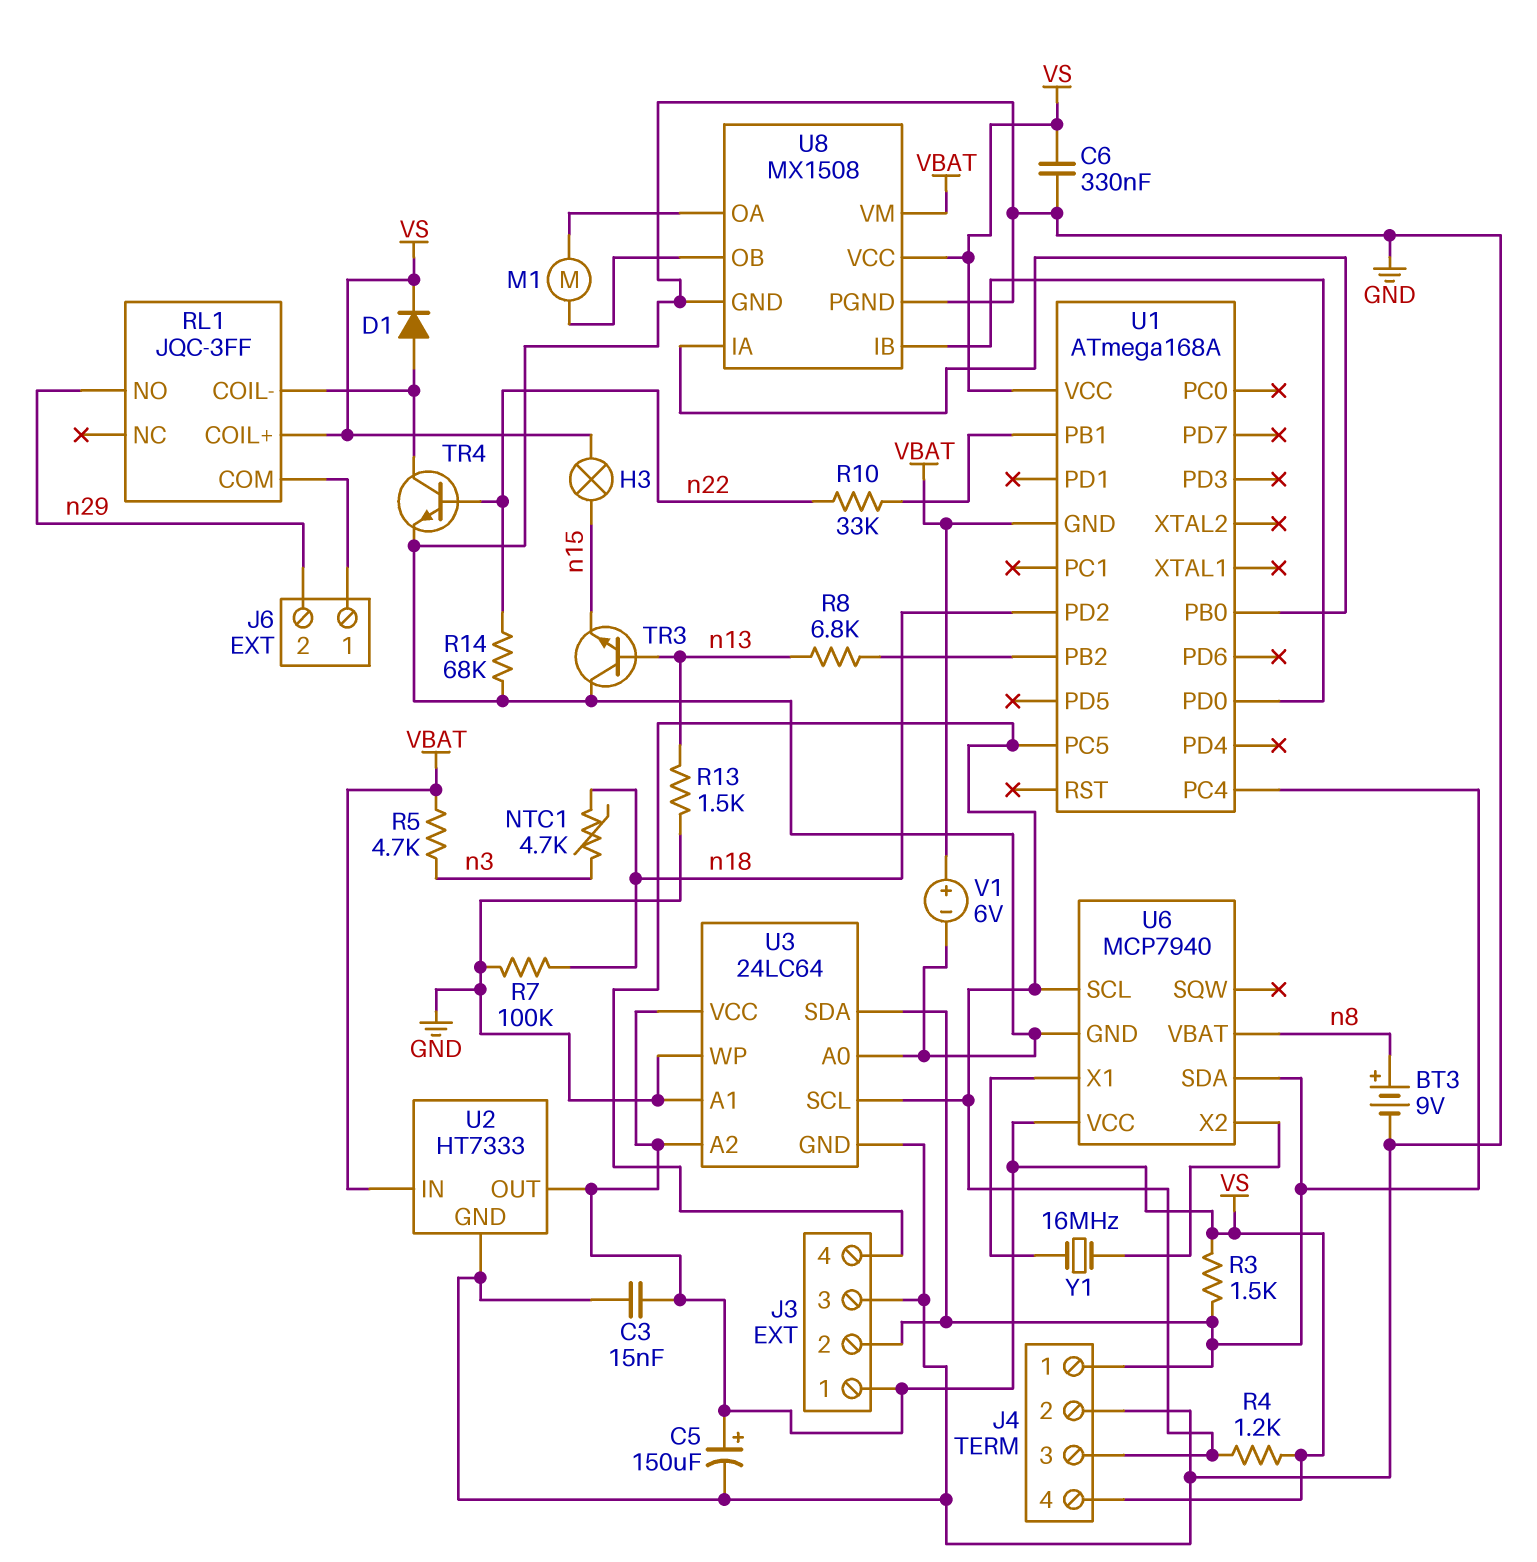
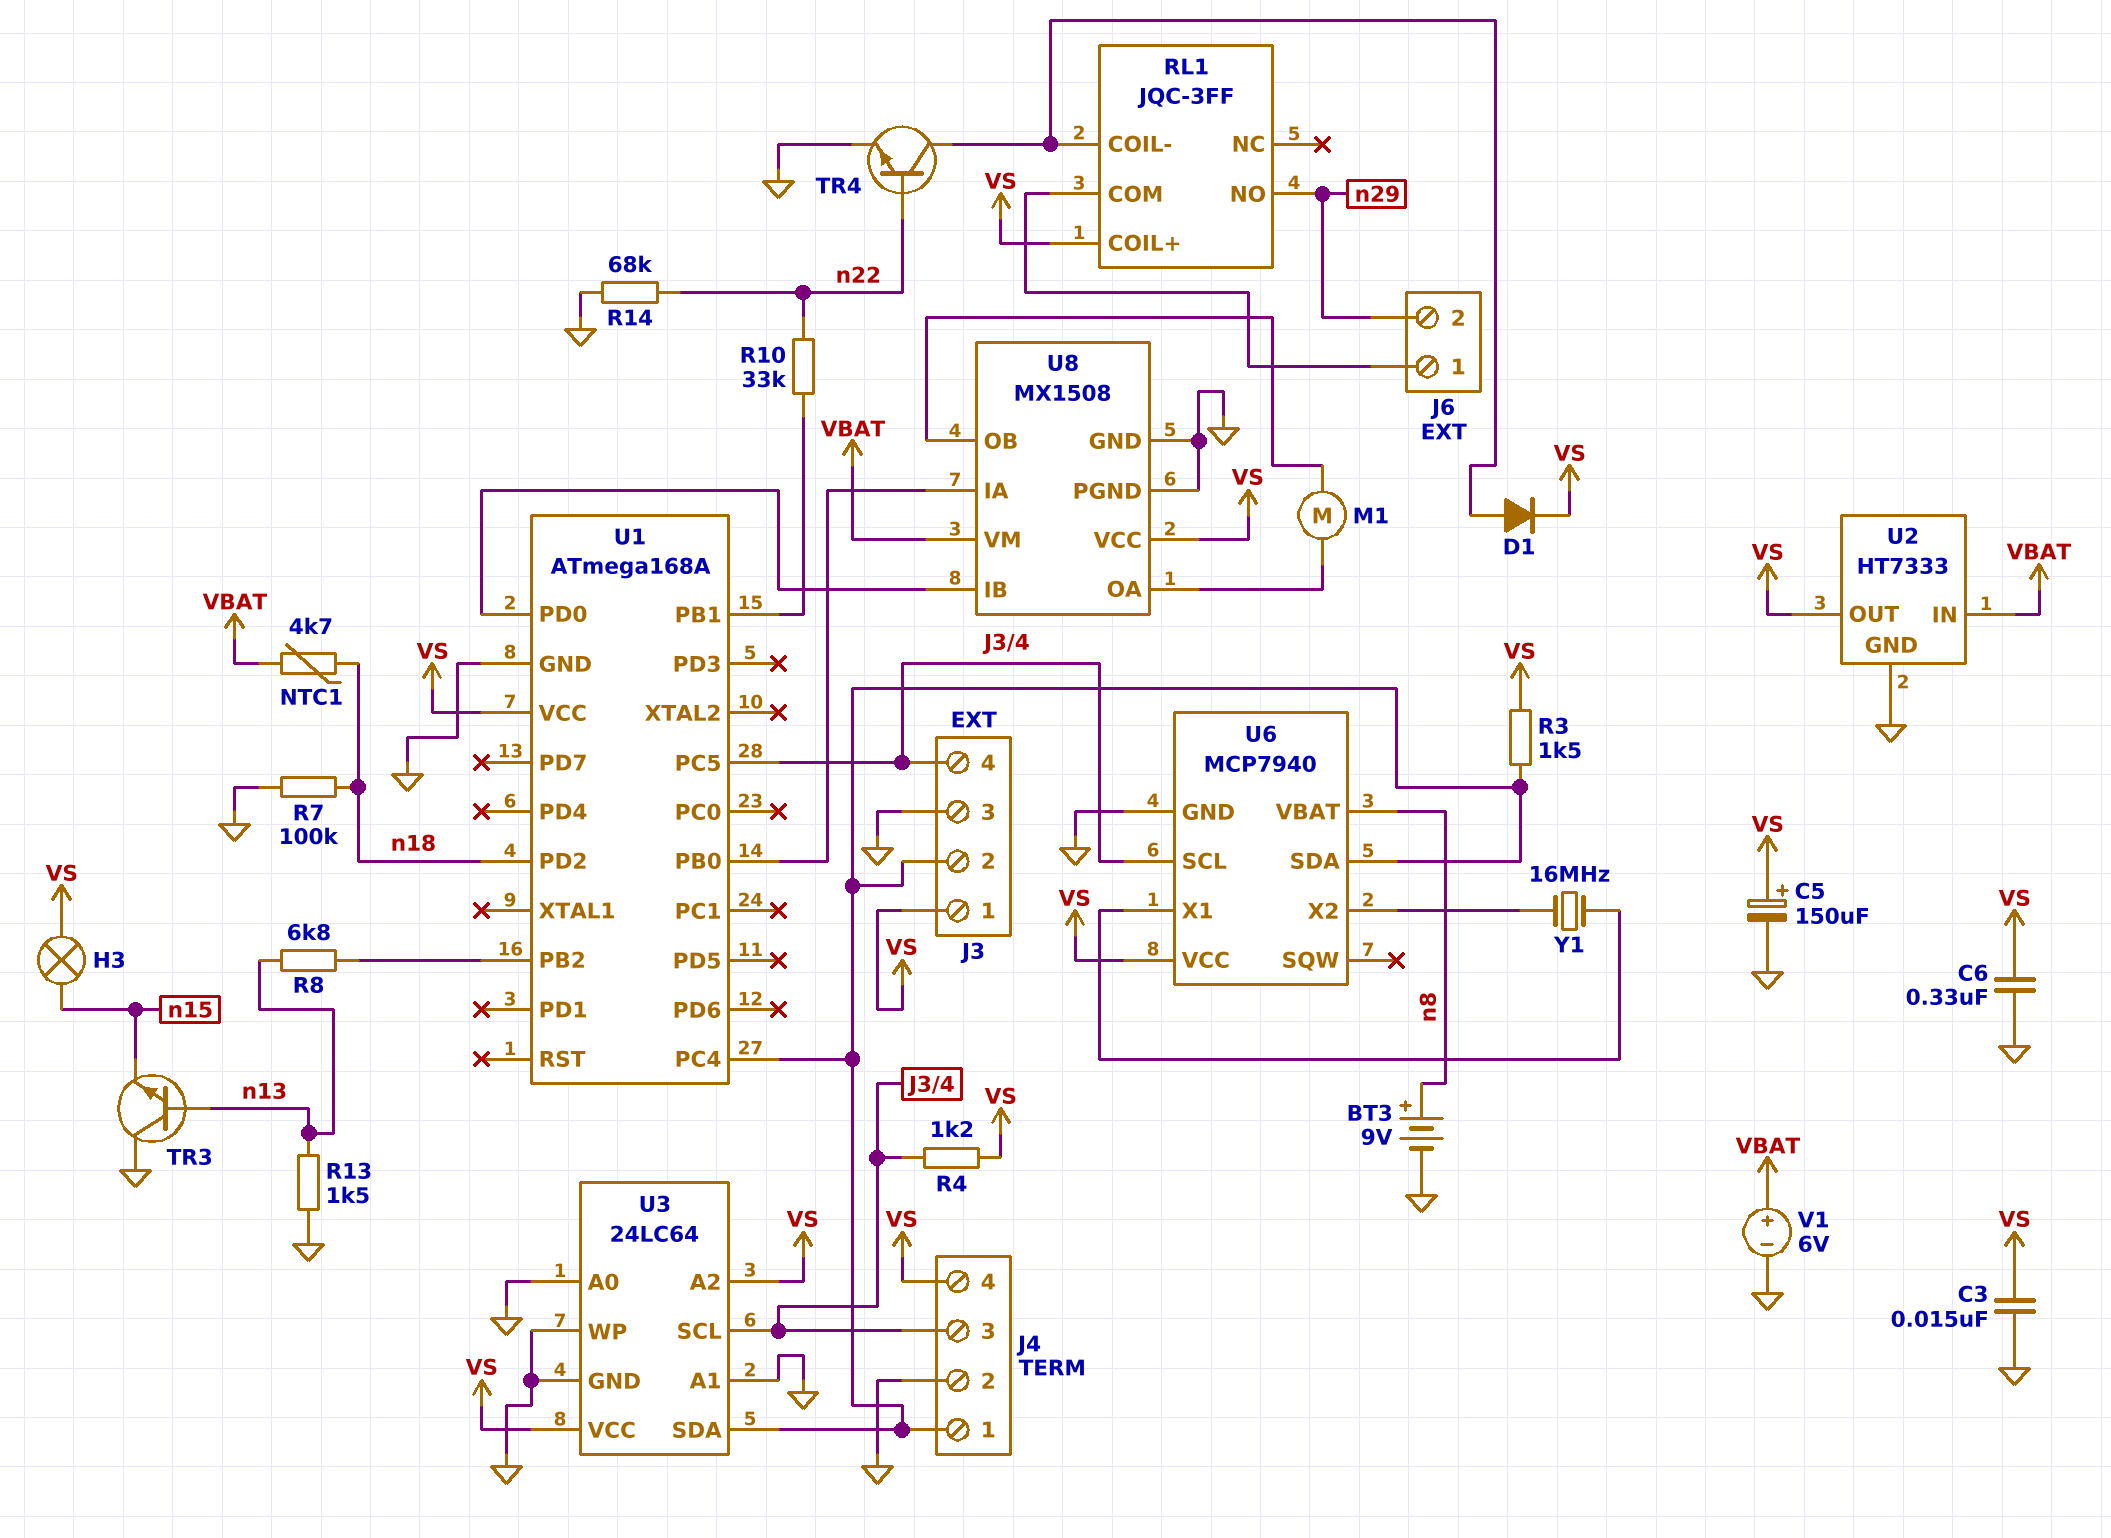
NTC1: 4.7k (n3, n18) -> 4.7k (VBAT, n18)
R5: 4.7k (VBAT, n3) -> none
U1 pin GND: VBAT -> GND

